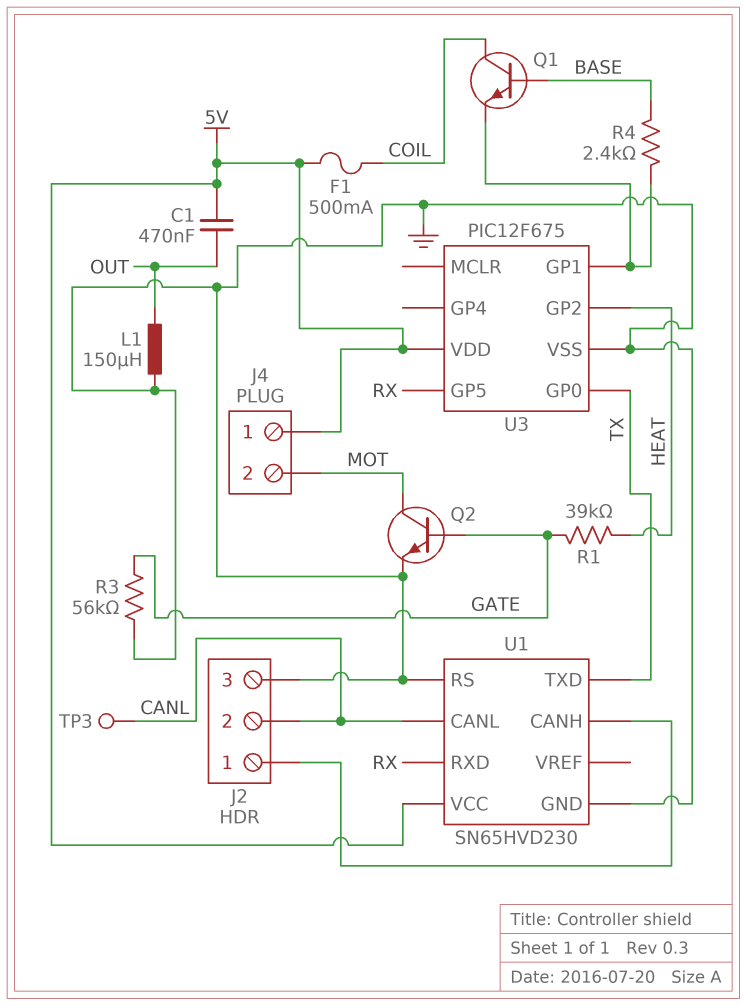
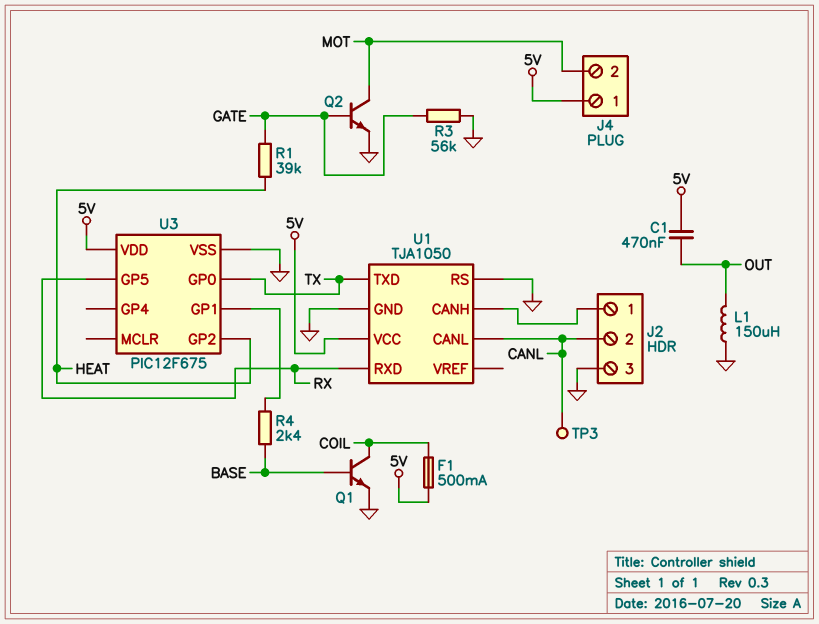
Q1: NPN (B BASE, C COIL, E U3/GP1) -> NPN (B BASE, C COIL, E GND)
U1: SN65HVD230 -> TJA1050

